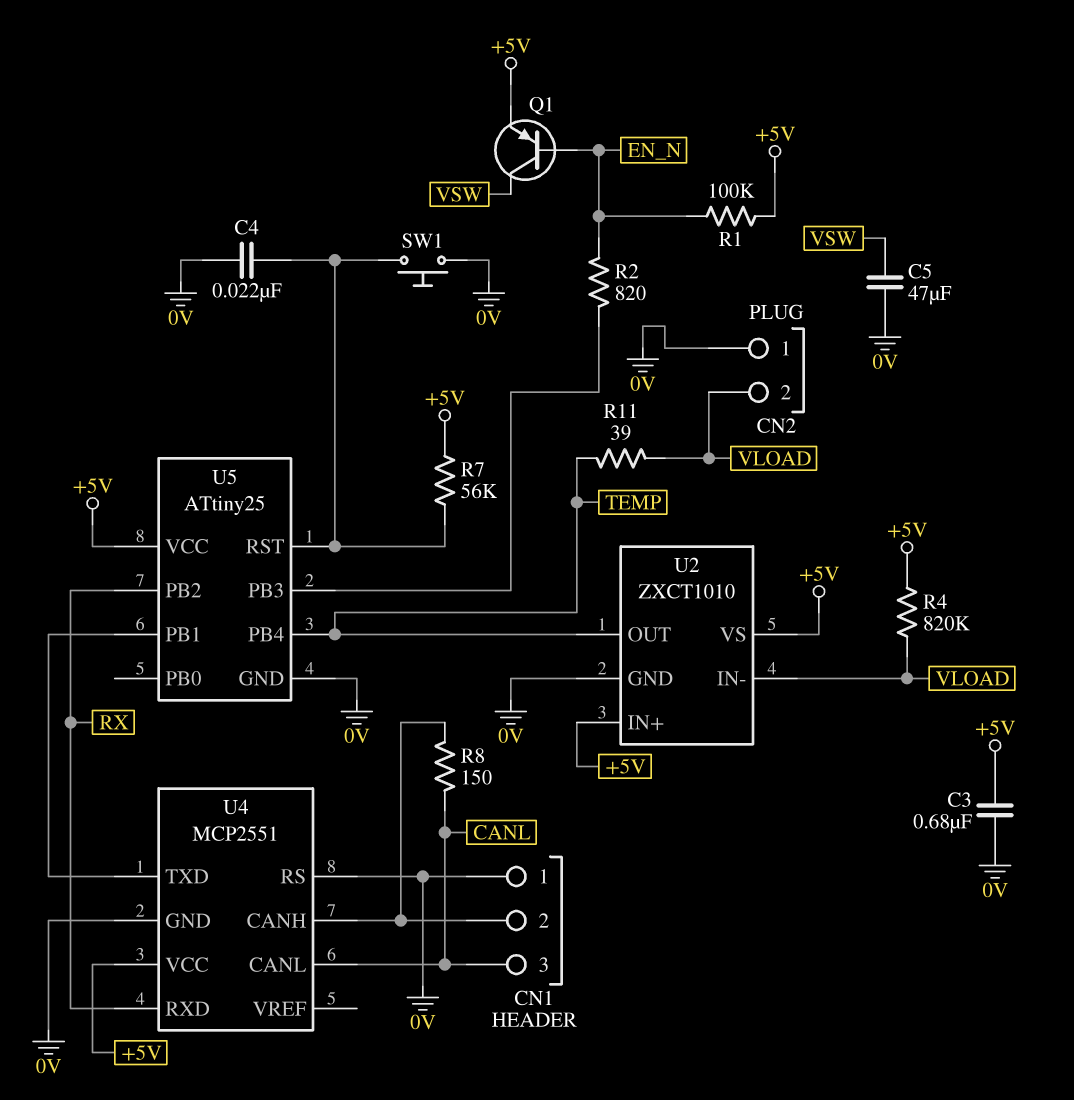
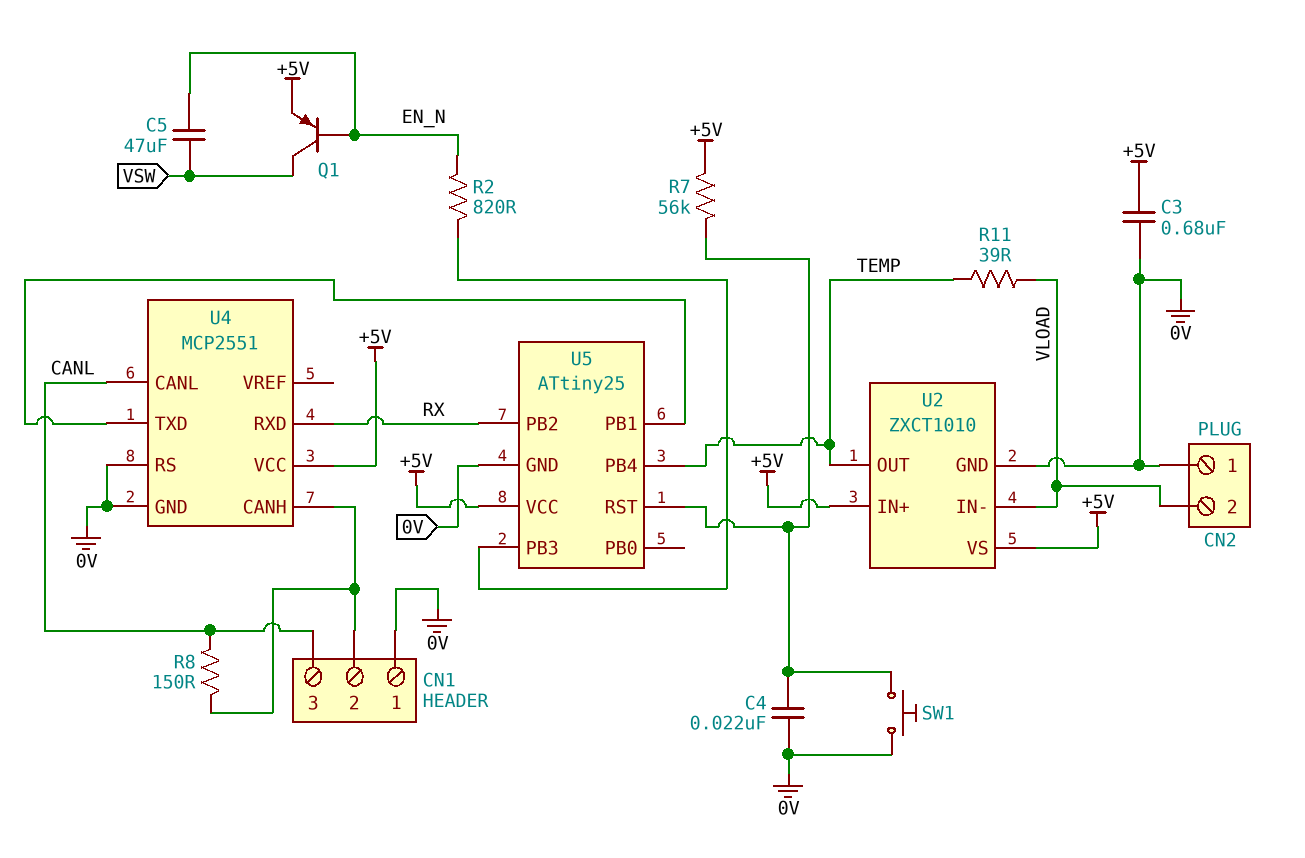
C5: 47uF (0V, VSW) -> 47uF (EN_N, VSW)
R1: 100k (+5V, EN_N) -> none
R4: 820k (+5V, VLOAD) -> none

